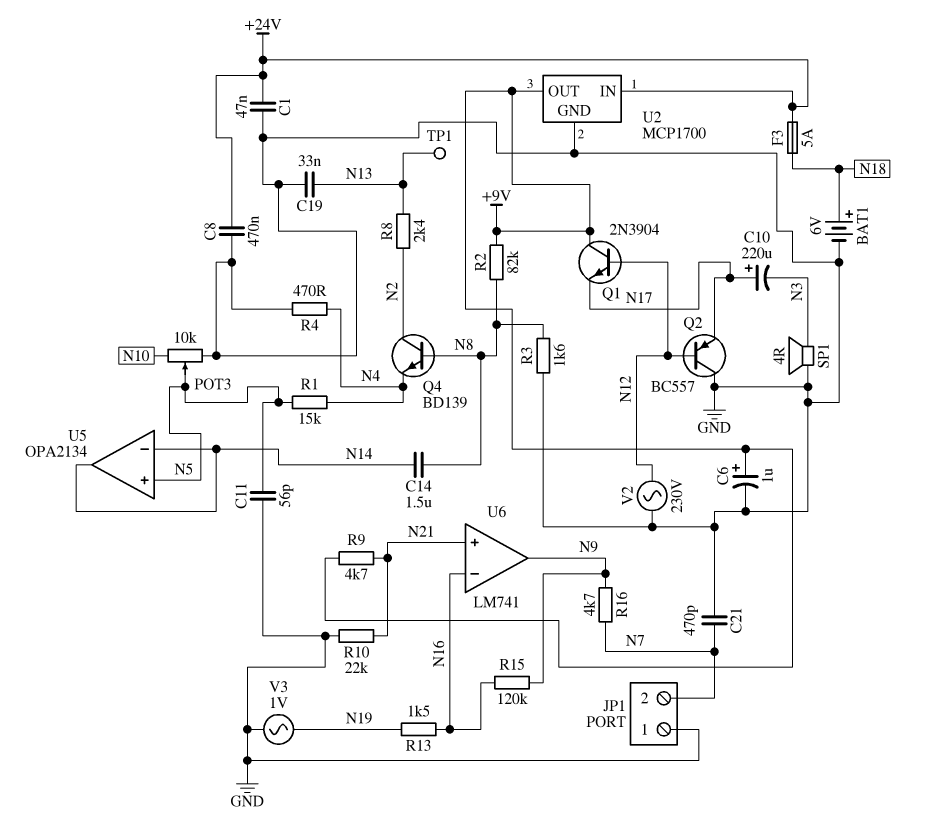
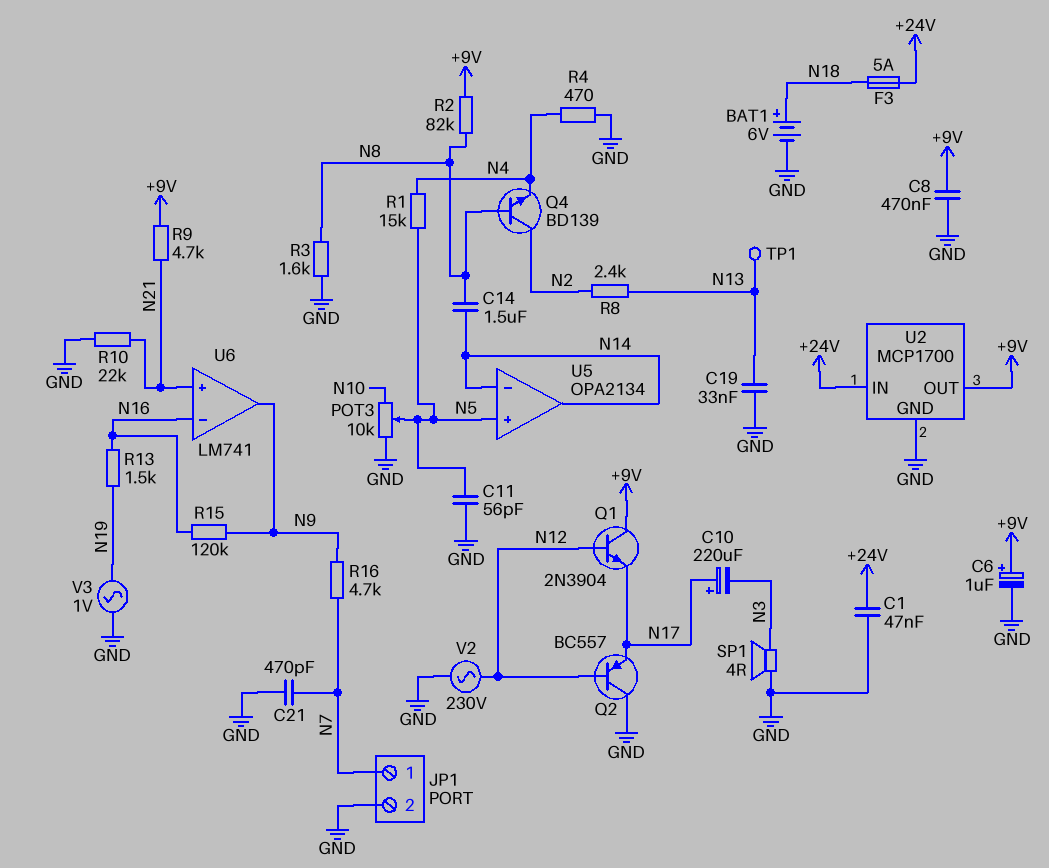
C8: 470nF (+24V, GND) -> 470nF (+9V, GND)
JP1 pin 1: GND -> N7
JP1 pin 2: N7 -> GND

